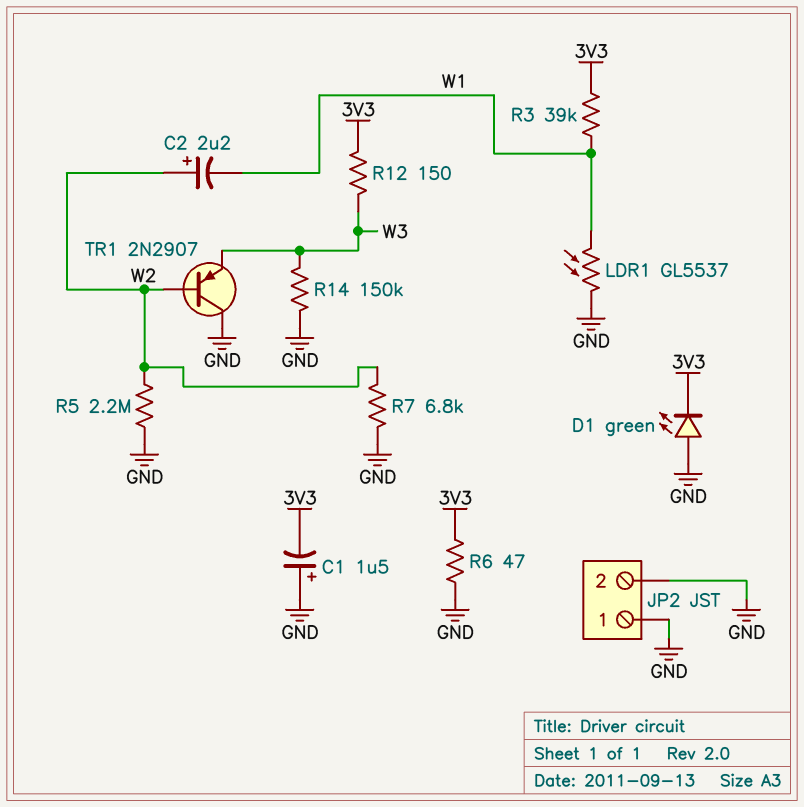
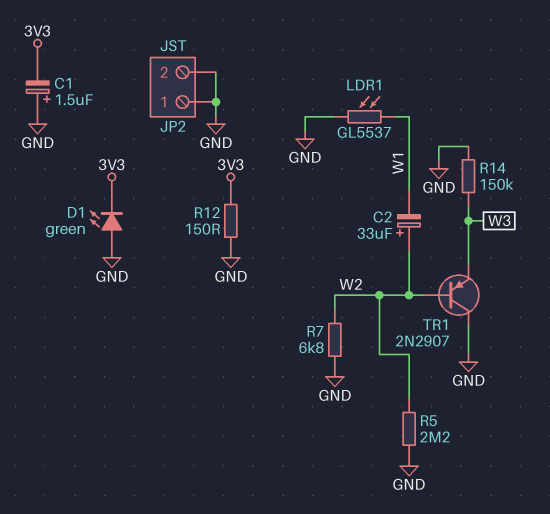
C2: 2.2uF (plus W2, minus W1) -> 33uF (plus W2, minus W1)
R3: 39k (3V3, W1) -> none
R6: 47 (3V3, GND) -> none
R12: 150 (3V3, W3) -> 150 (3V3, GND)

